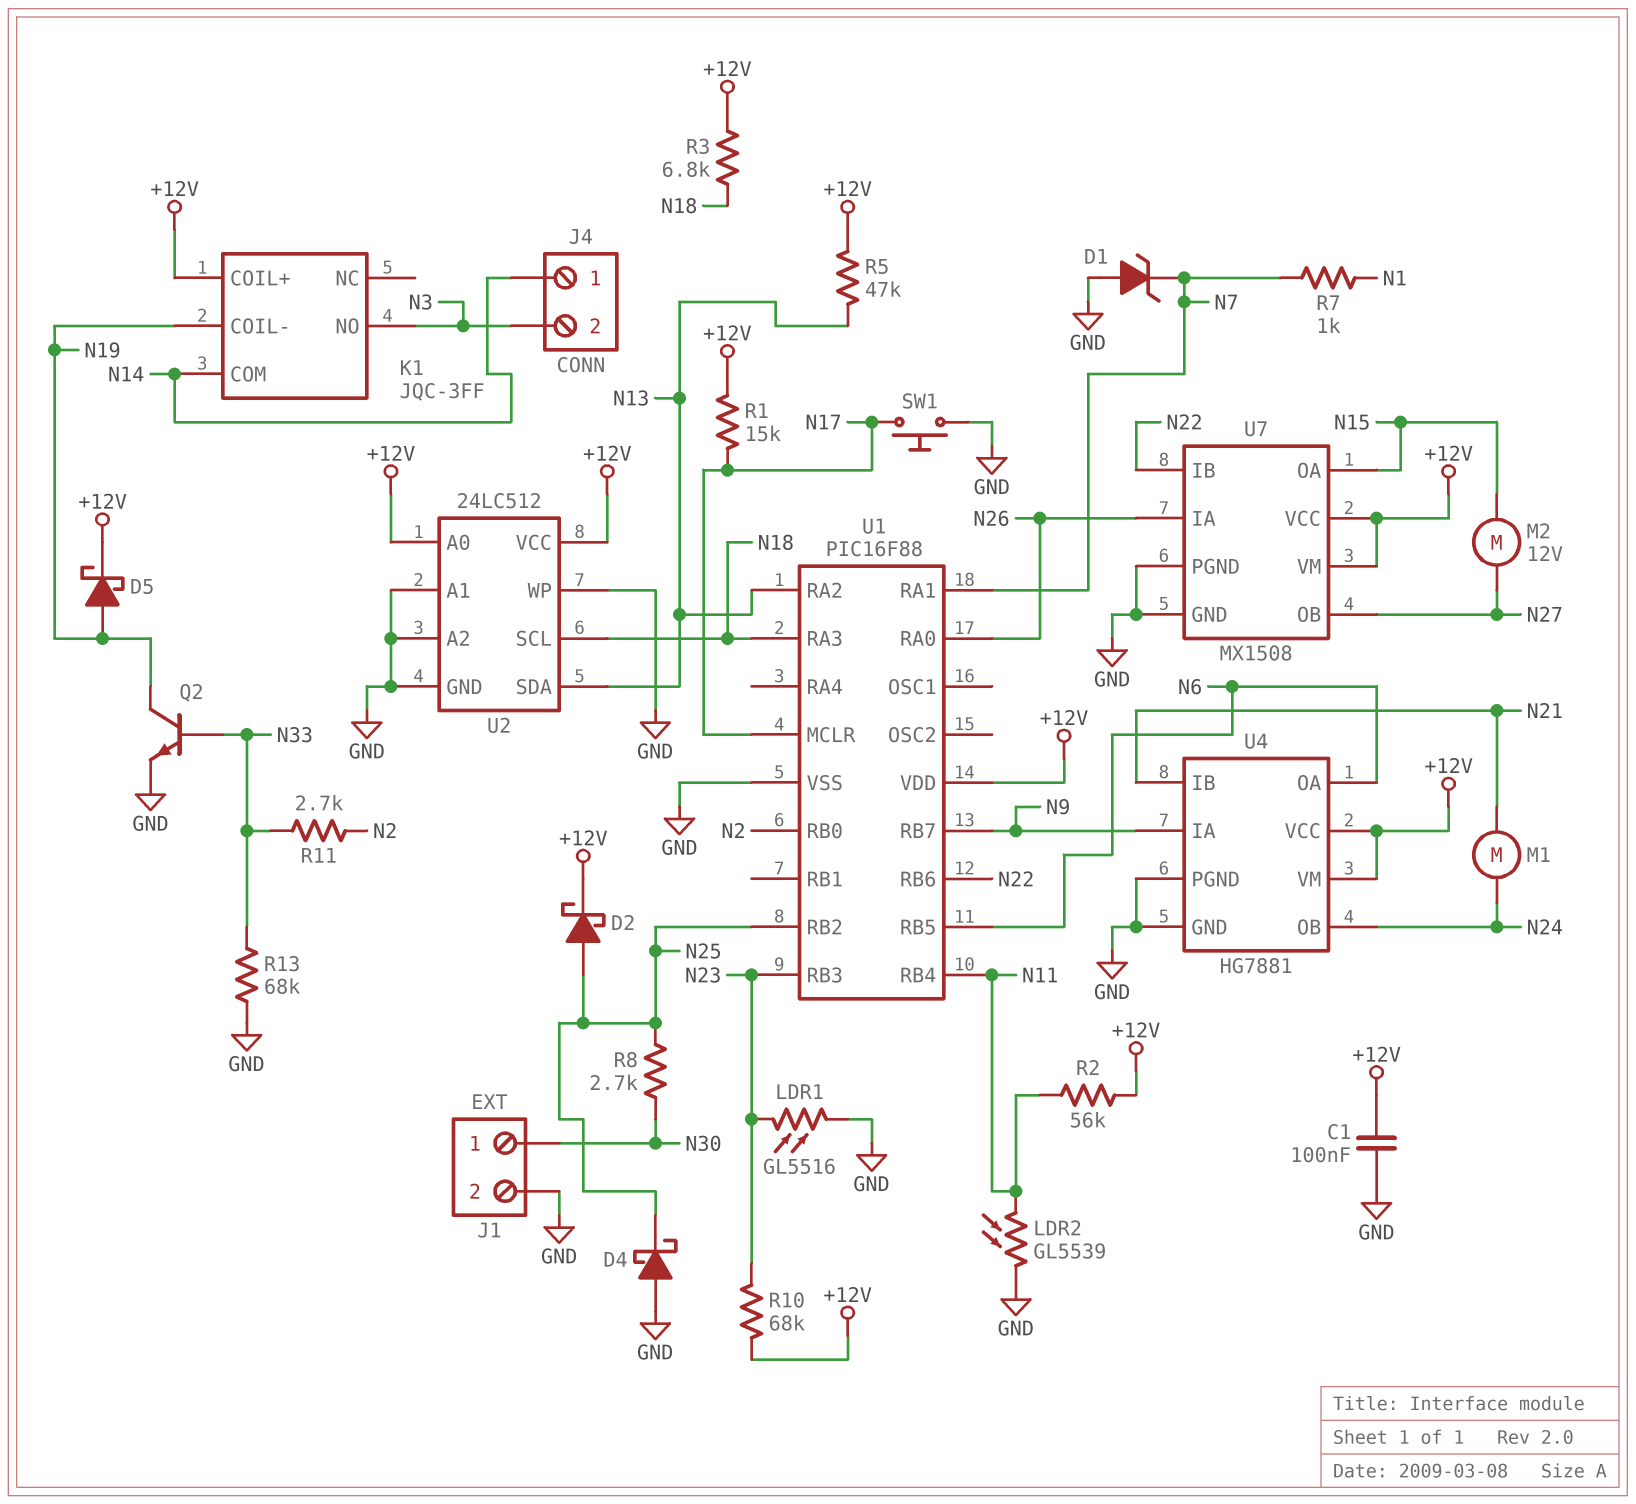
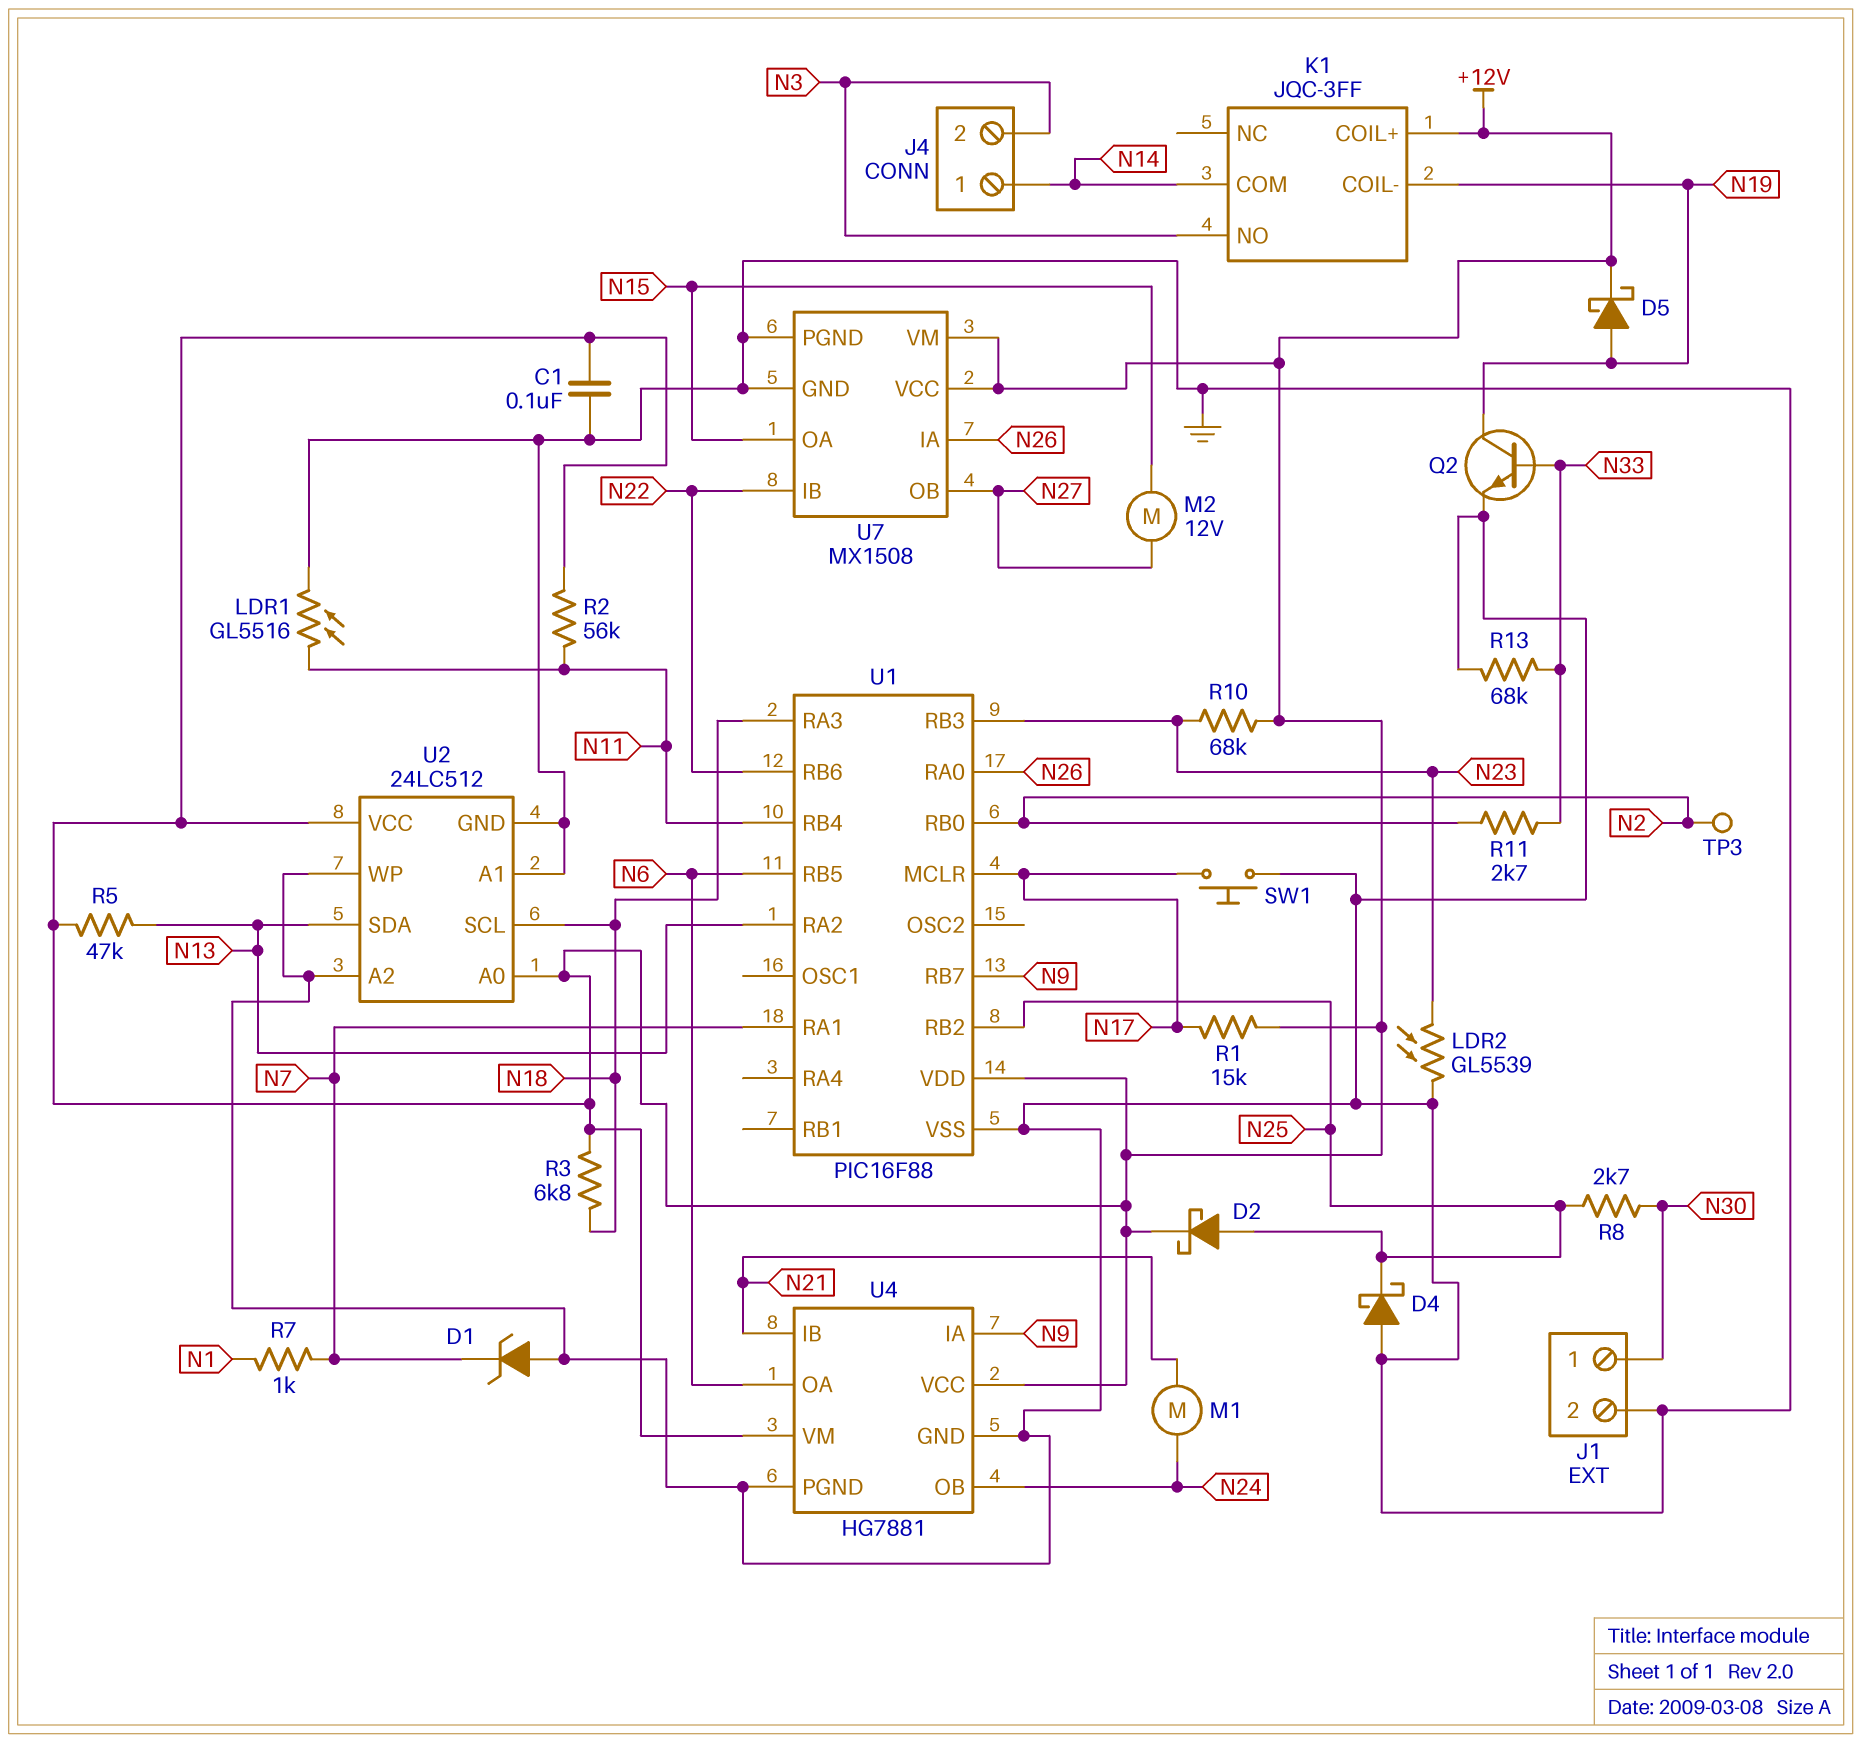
LDR1: GL5516 (GND, N23) -> GL5516 (GND, N11)
LDR2: GL5539 (GND, N11) -> GL5539 (GND, N23)
TP3: none -> test point (N2)

